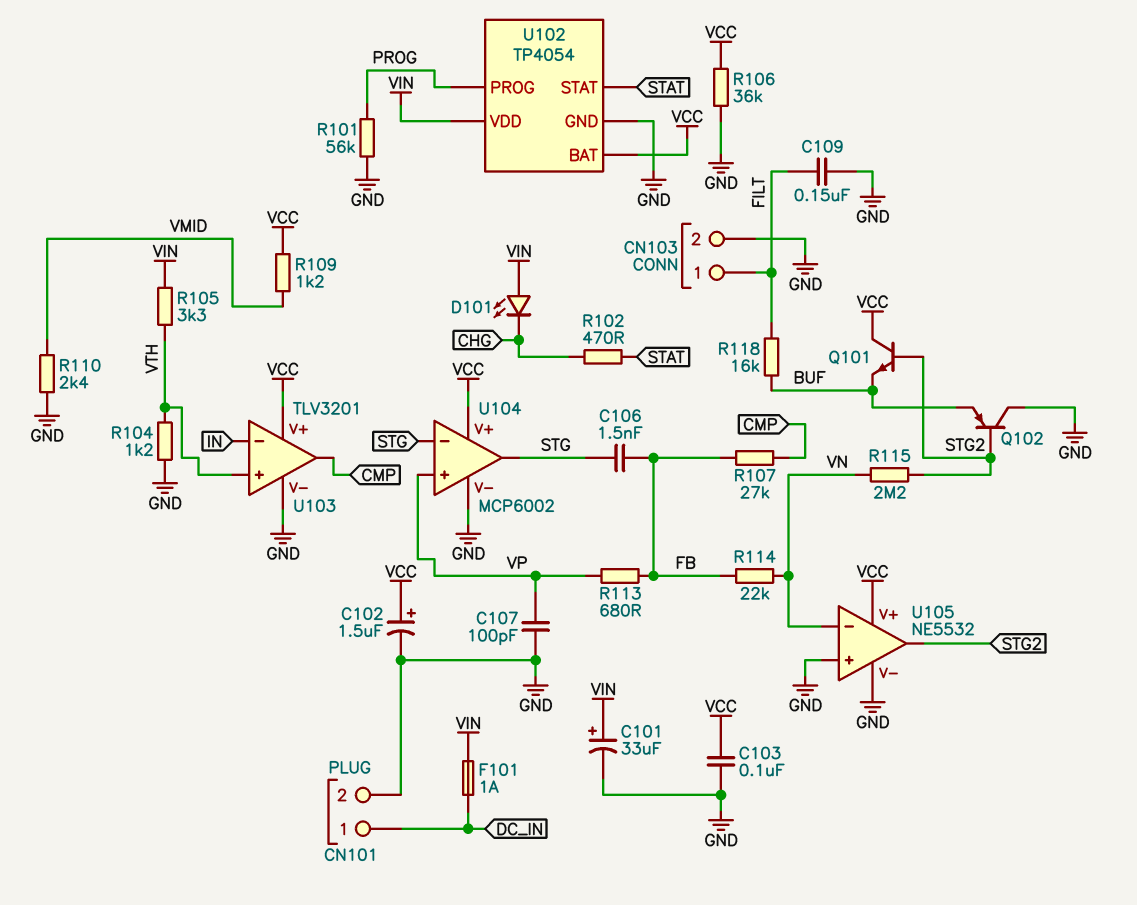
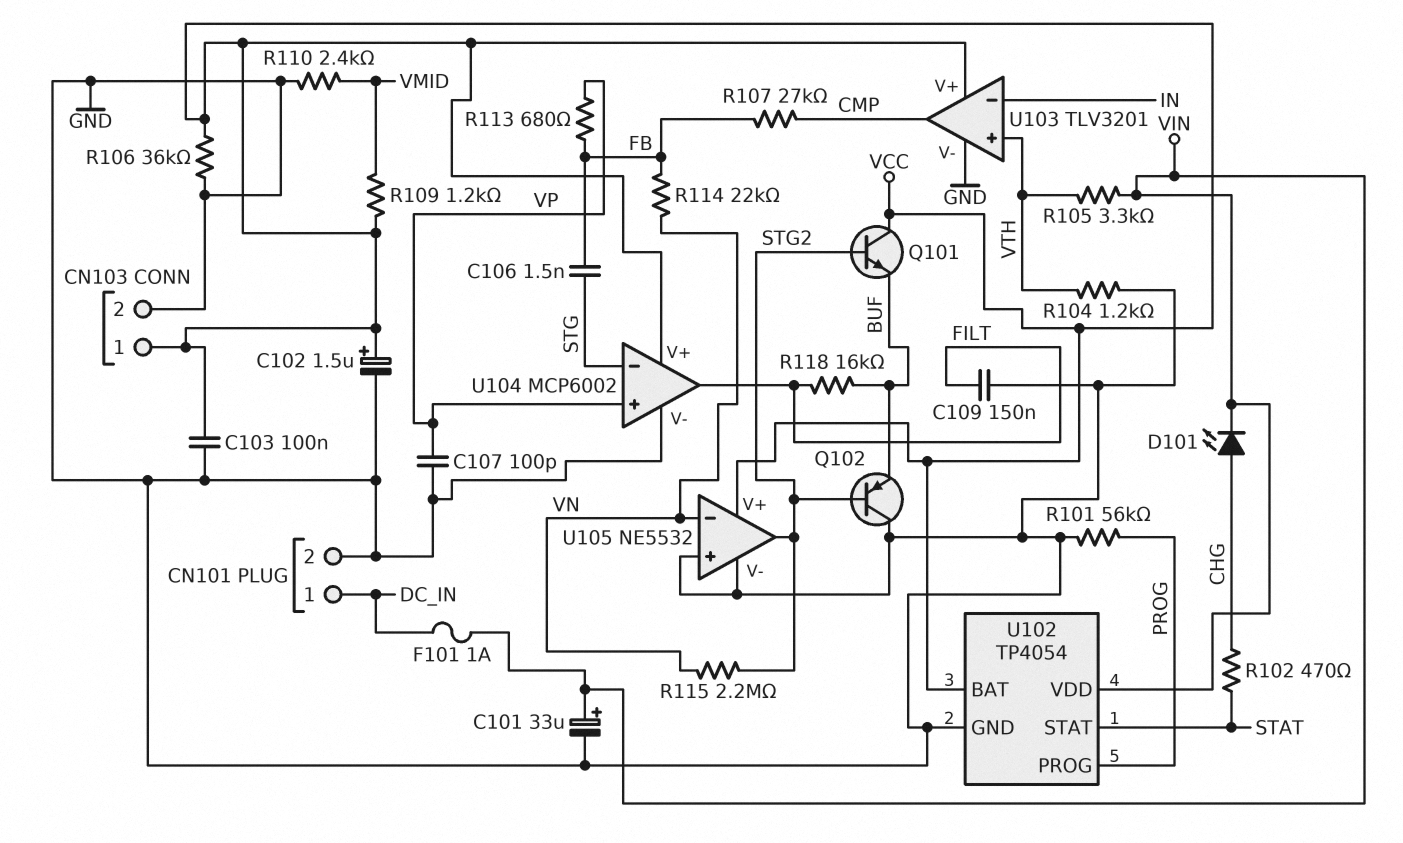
CN103 pin 1: FILT -> VCC
D101: LED (A VIN, K CHG) -> LED (A CHG, K VIN)
U104 pin out: STG -> FILT

